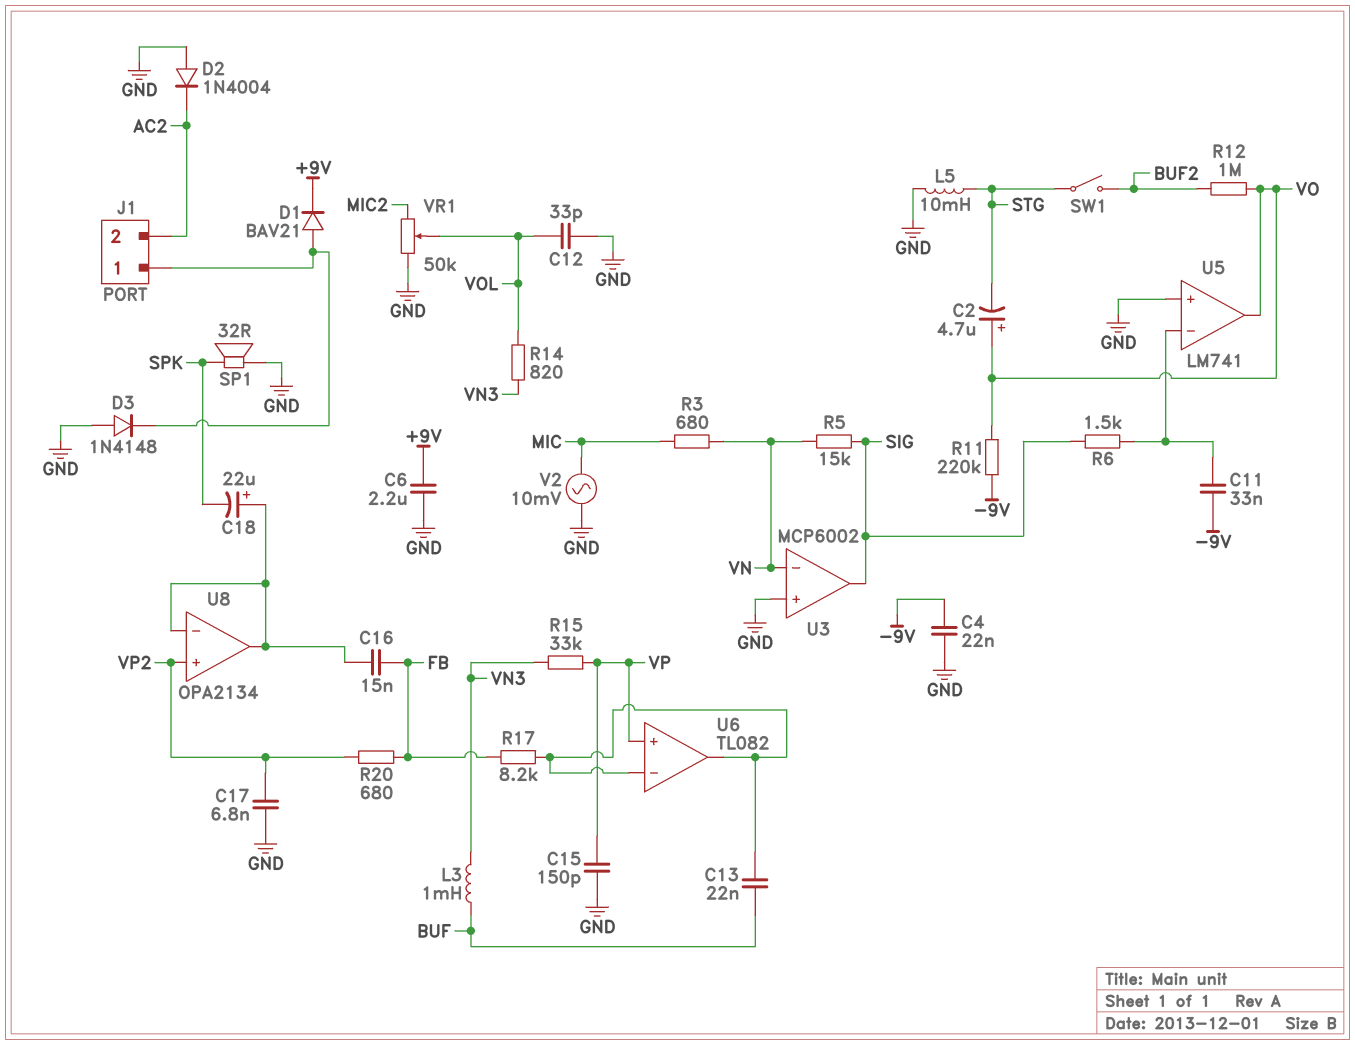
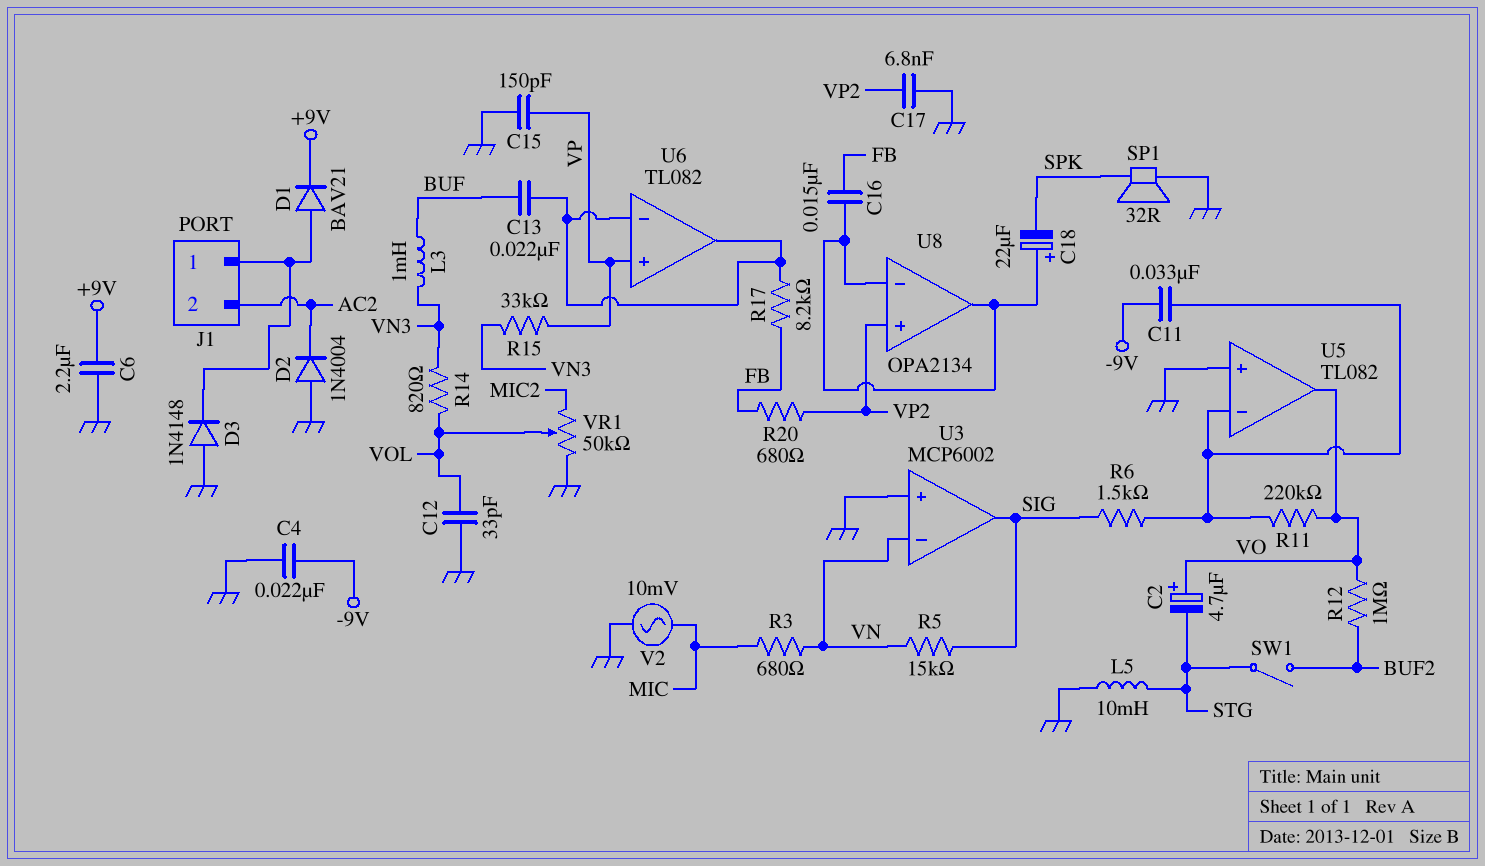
R11: 220k (-9V, VO) -> 220k (U5/in-, VO)
U5: LM741 -> TL082

